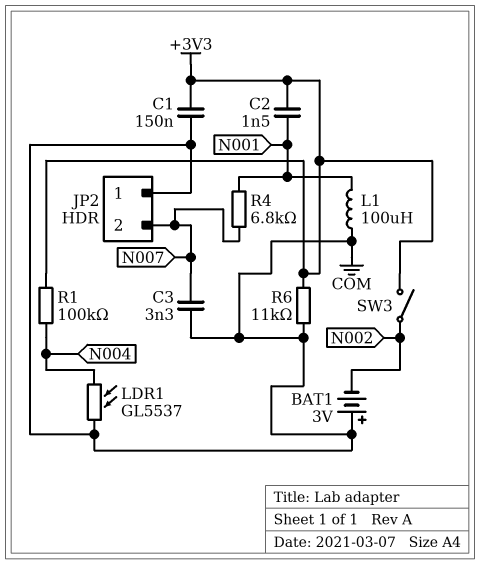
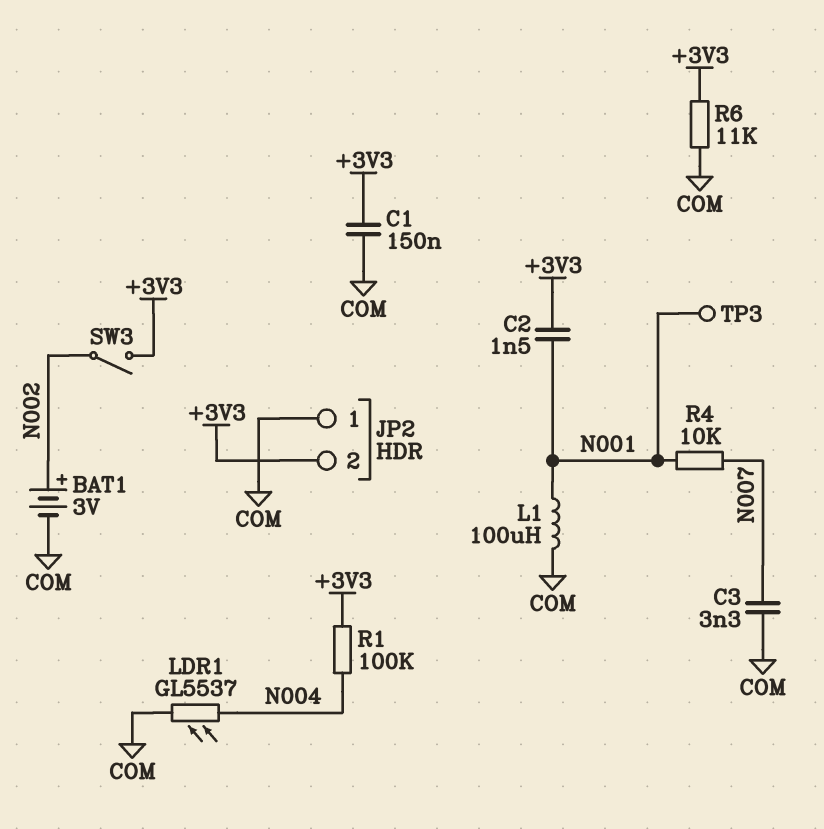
BAT1: 3V (plus COM, minus N002) -> 3V (plus N002, minus COM)
JP2 pin 2: N007 -> +3V3
R4: 6.8k (N001, N007) -> 10k (N001, N007)
TP3: none -> test point (N001)

